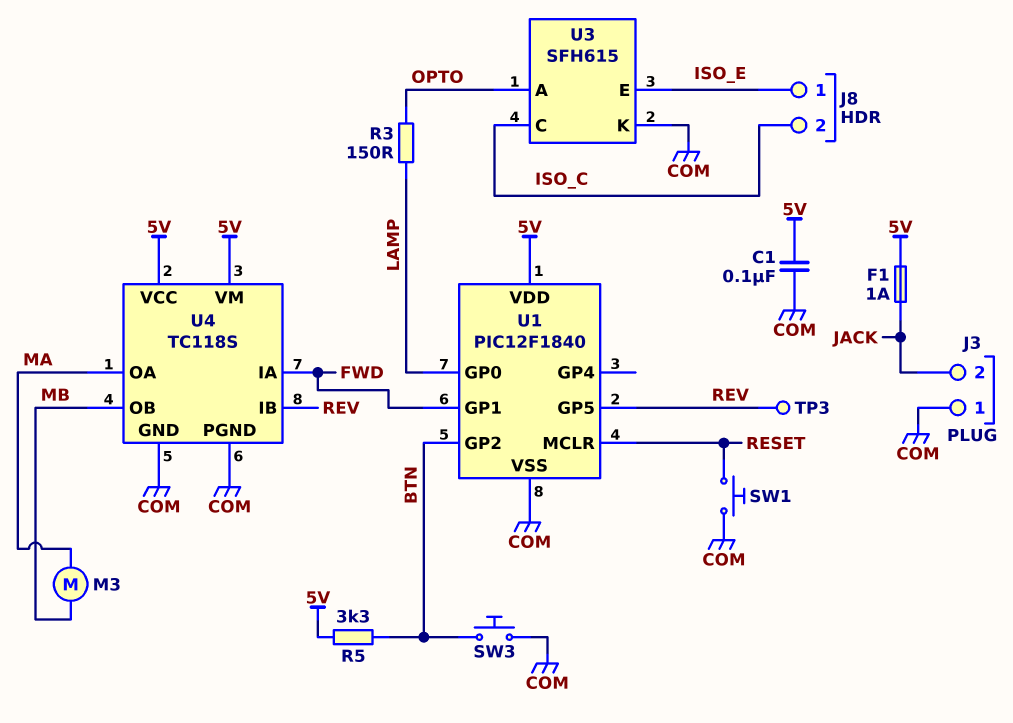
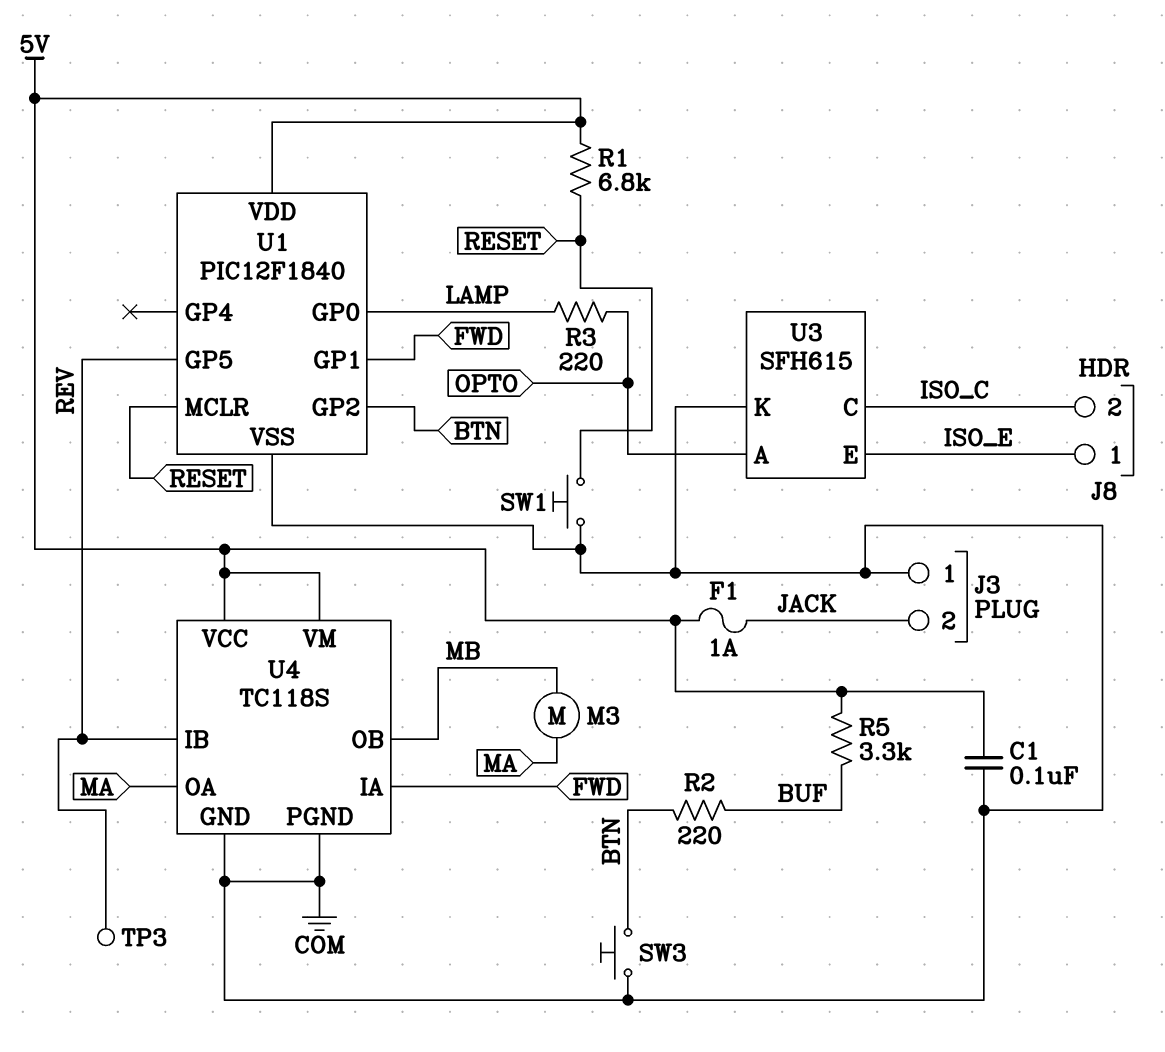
R1: none -> 6.8k (5V, RESET)
R2: none -> 220 (BTN, BUF)
R3: 150 (LAMP, OPTO) -> 220 (LAMP, OPTO)
R5: 3.3k (5V, BTN) -> 3.3k (5V, BUF)

